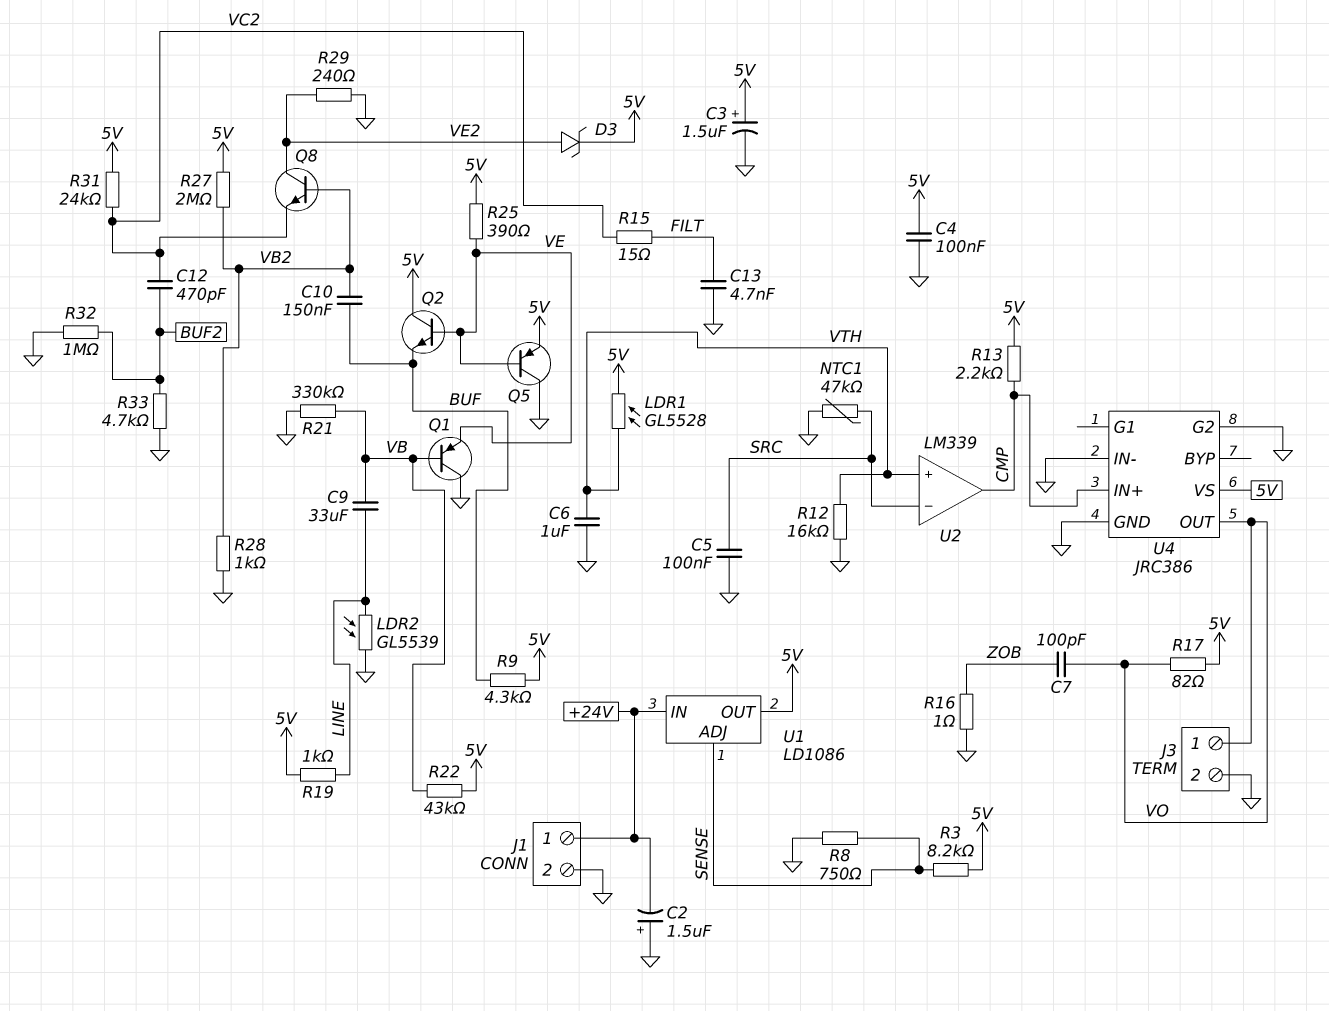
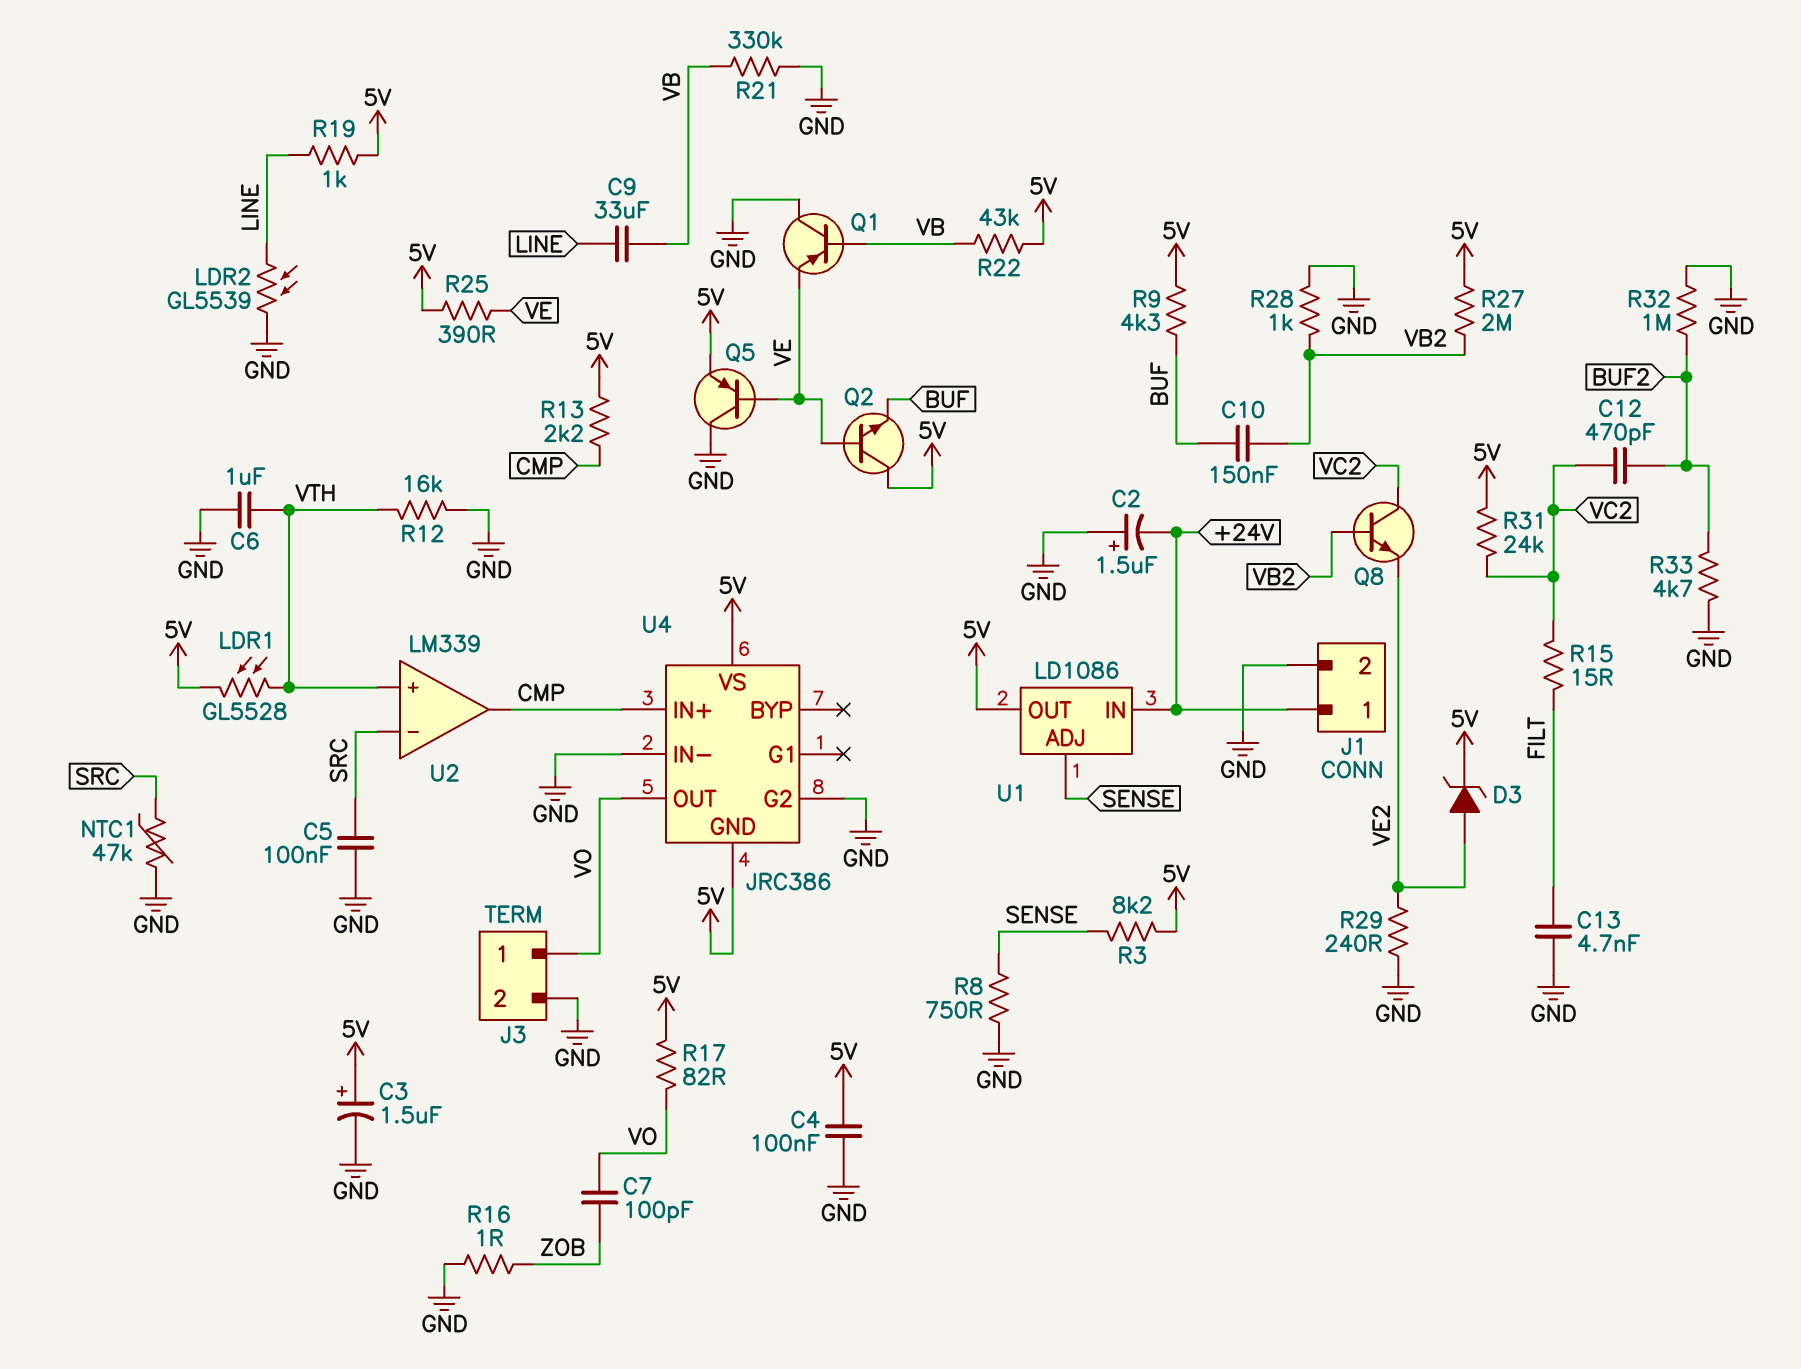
Q8: NPN (B VB2, C VE2, E VC2) -> NPN (B VB2, C VC2, E VE2)
U4 pin GND: GND -> 5V

